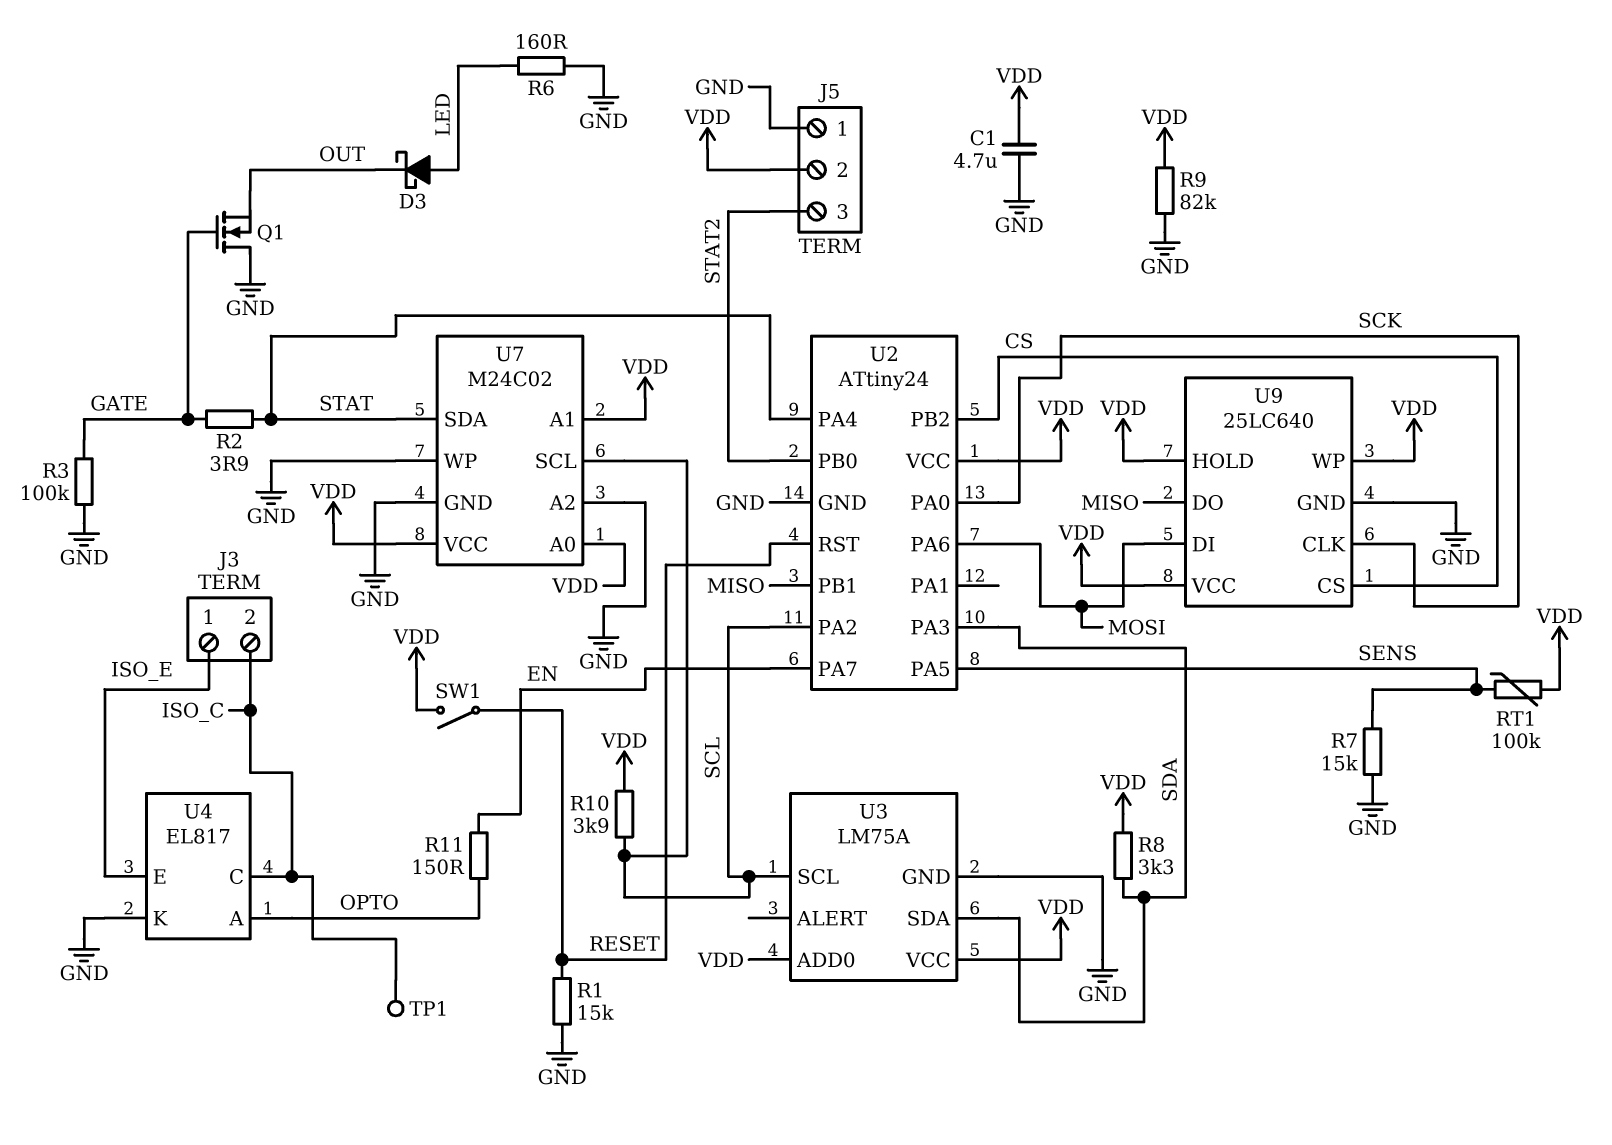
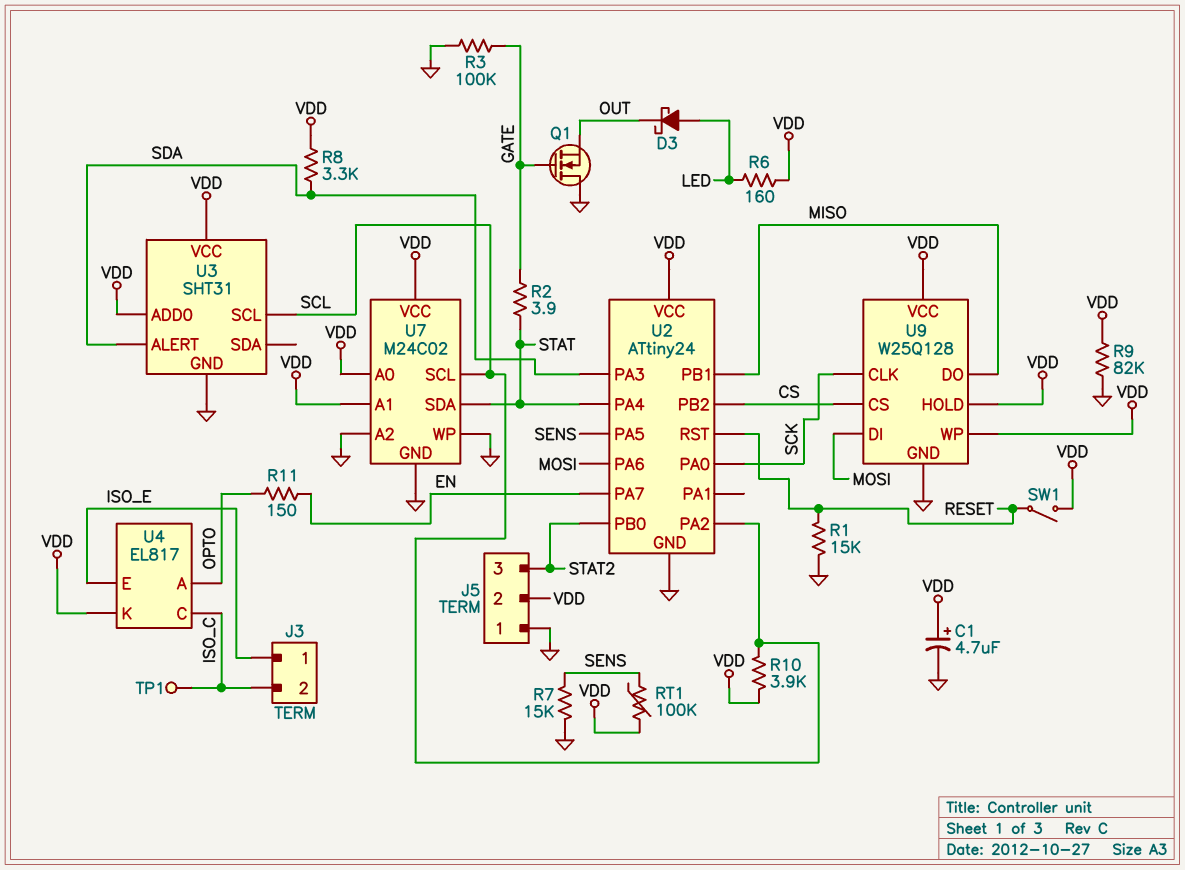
C1: 4.7uF (GND, VDD) -> 4.7uF (plus VDD, minus GND)
R6: 160 (GND, LED) -> 160 (LED, VDD)
U3: LM75A -> SHT31
U3 pin ALERT: none -> SDA
U3 pin SDA: SDA -> none
U4 pin K: GND -> VDD
U9: 25LC640 -> W25Q128

